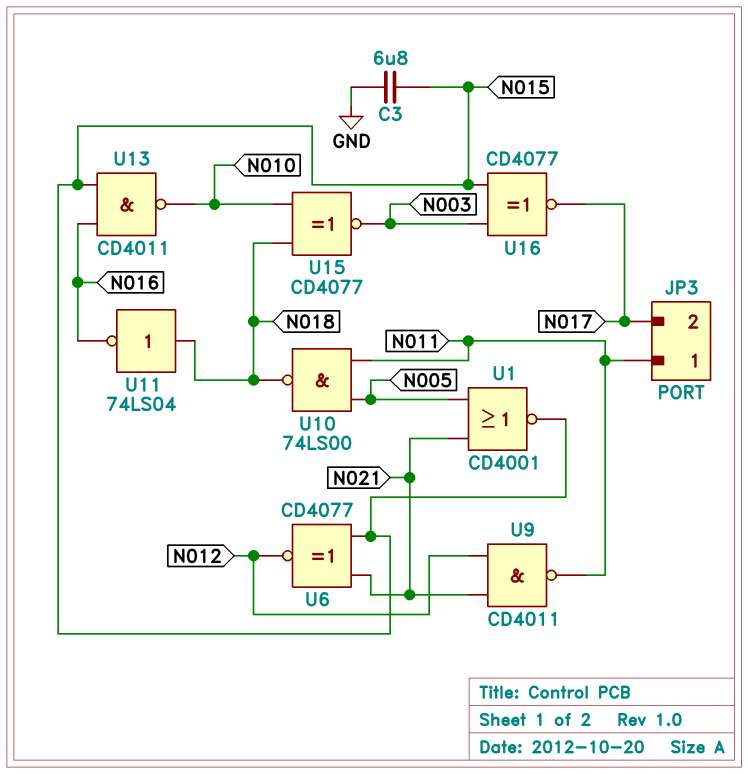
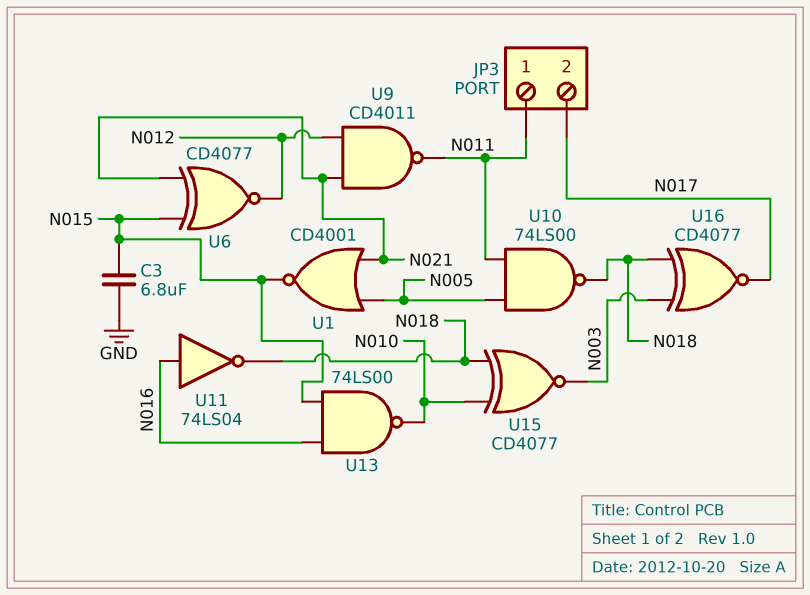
U11: NOT 74LS04 (in N018, out N016) -> NOT 74LS04 (in N016, out N018)
U13: NAND CD4011 (in N015, in N016, out N010) -> NAND 74LS00 (in N015, in N016, out N010)
U16: XNOR CD4077 (in N003, in N015, out N017) -> XNOR CD4077 (in N003, in N018, out N017)

